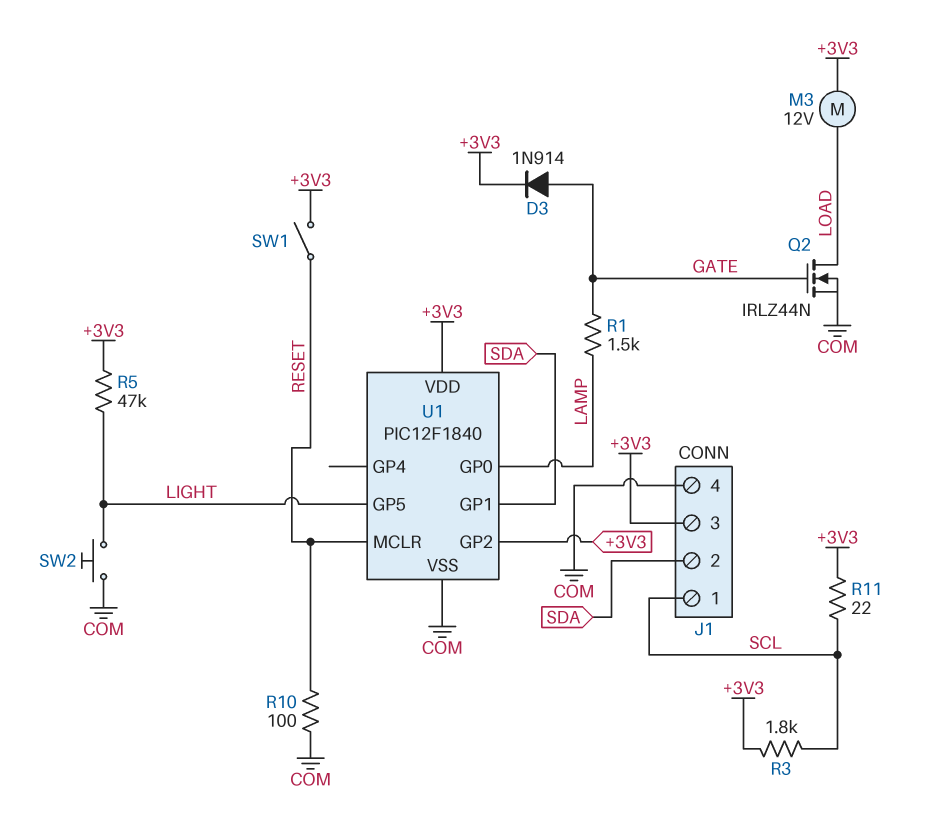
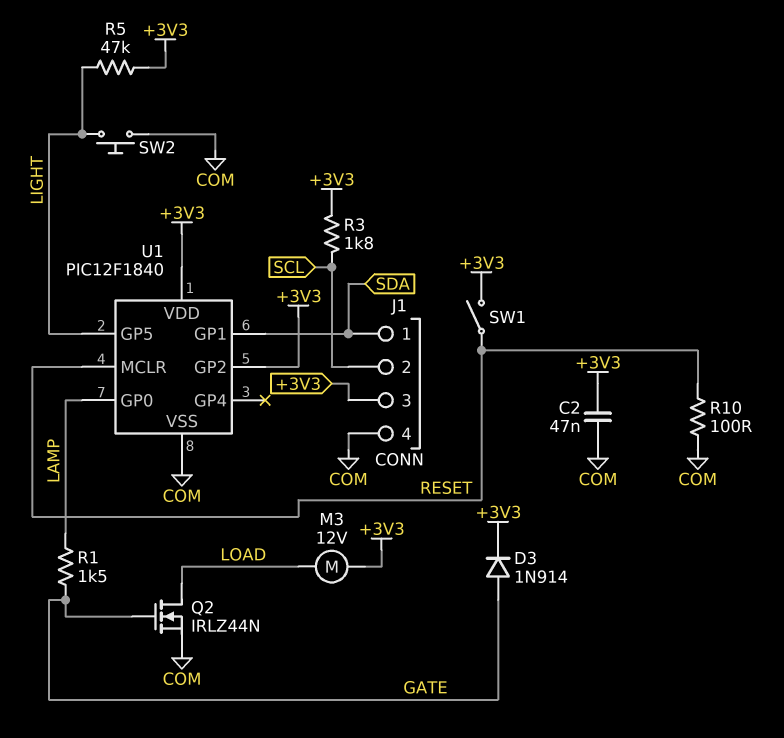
C2: none -> 47nF (+3V3, COM)
J1 pin 1: SCL -> SDA
J1 pin 2: SDA -> SCL
R11: 22 (+3V3, SCL) -> none

